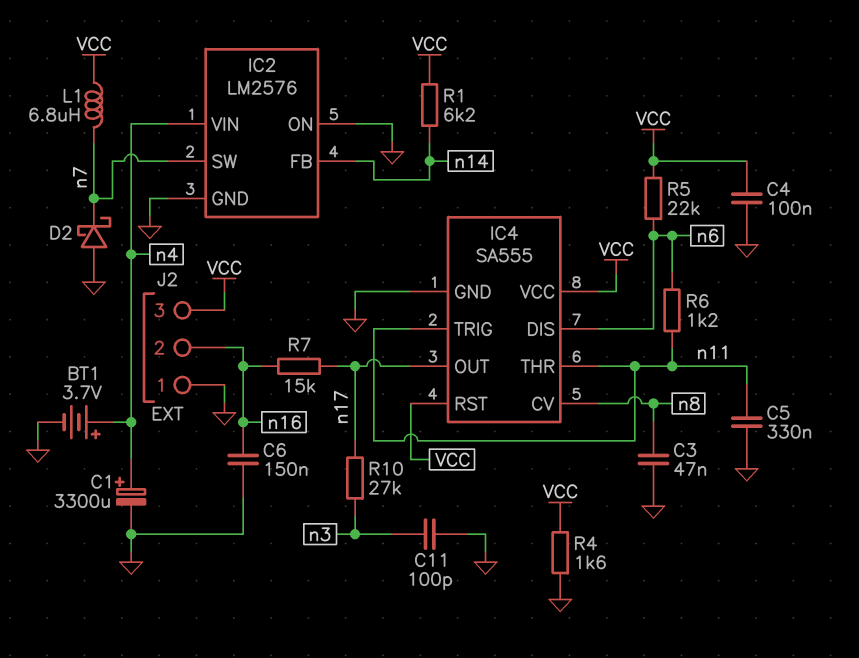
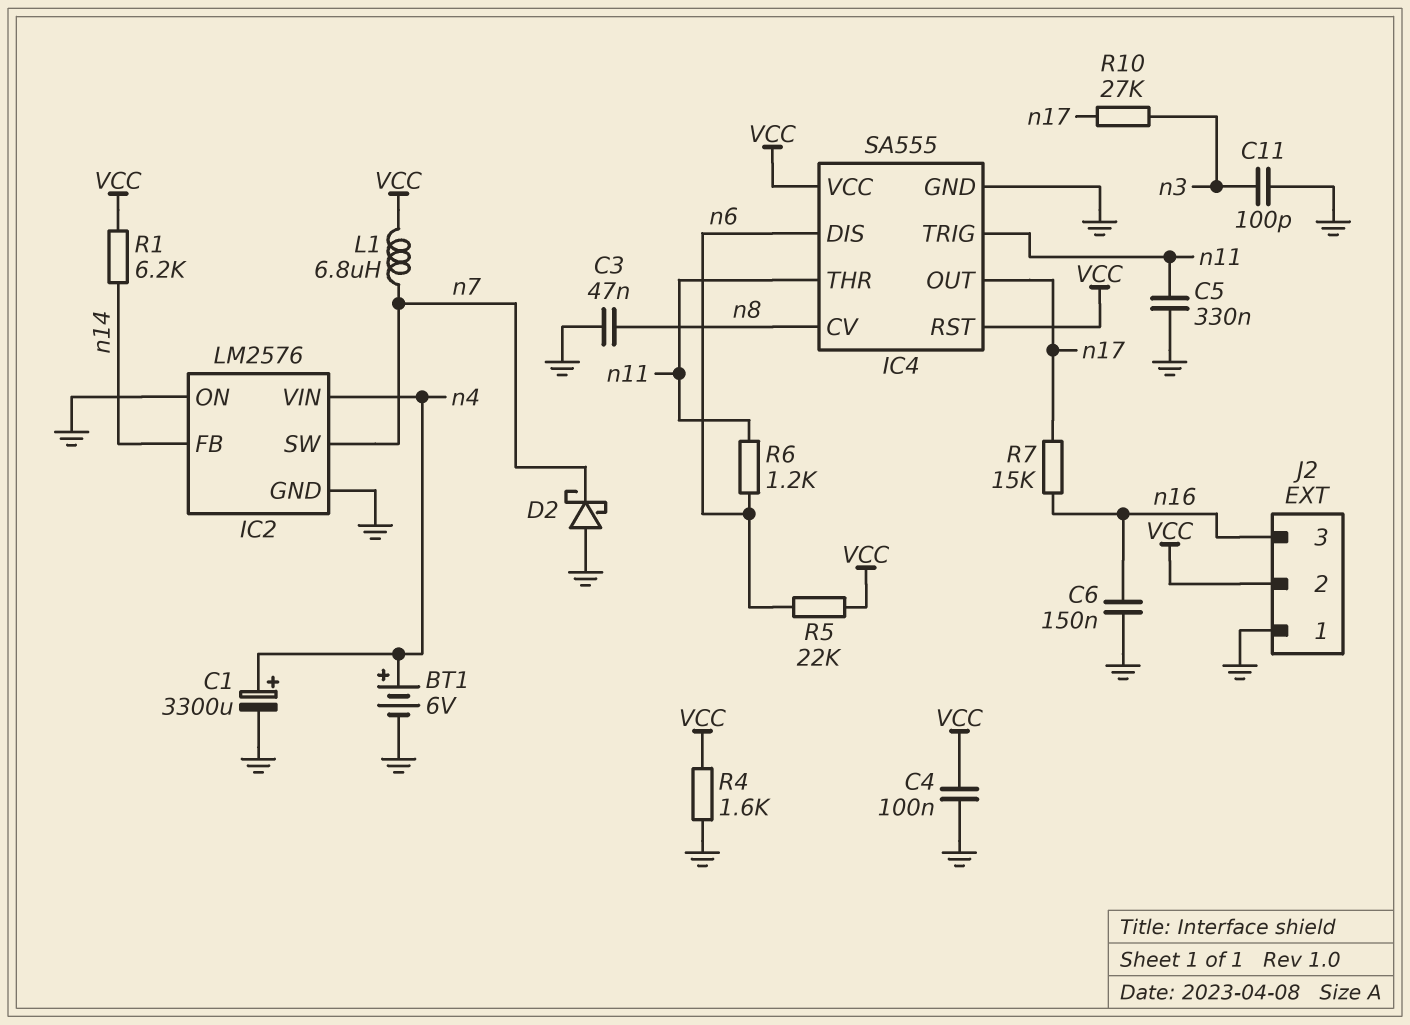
BT1: 3.7V (plus n4, minus GND) -> 6V (plus n4, minus GND)
J2 pin 2: n16 -> VCC
J2 pin 3: VCC -> n16

